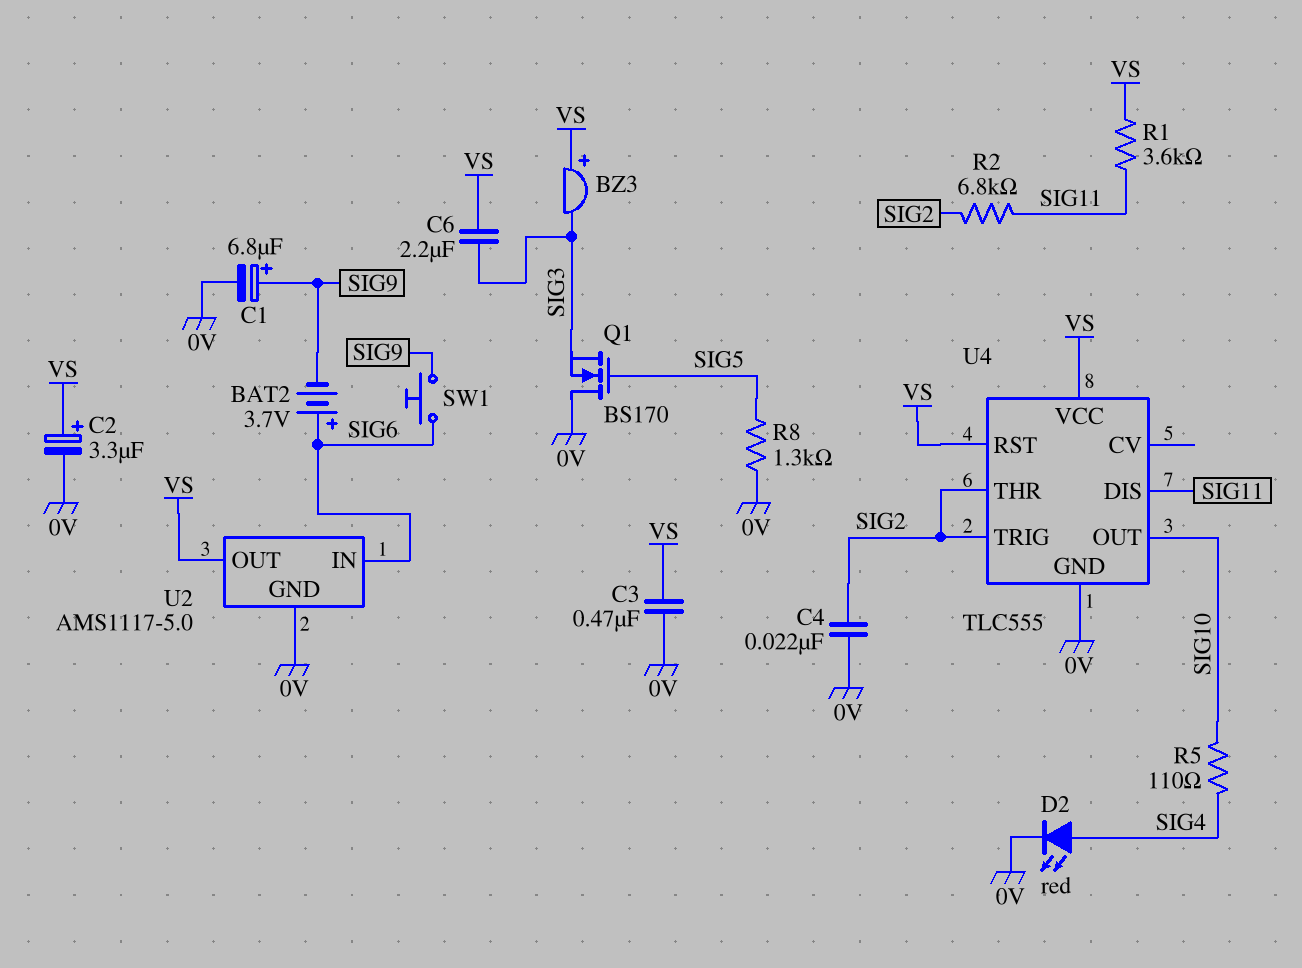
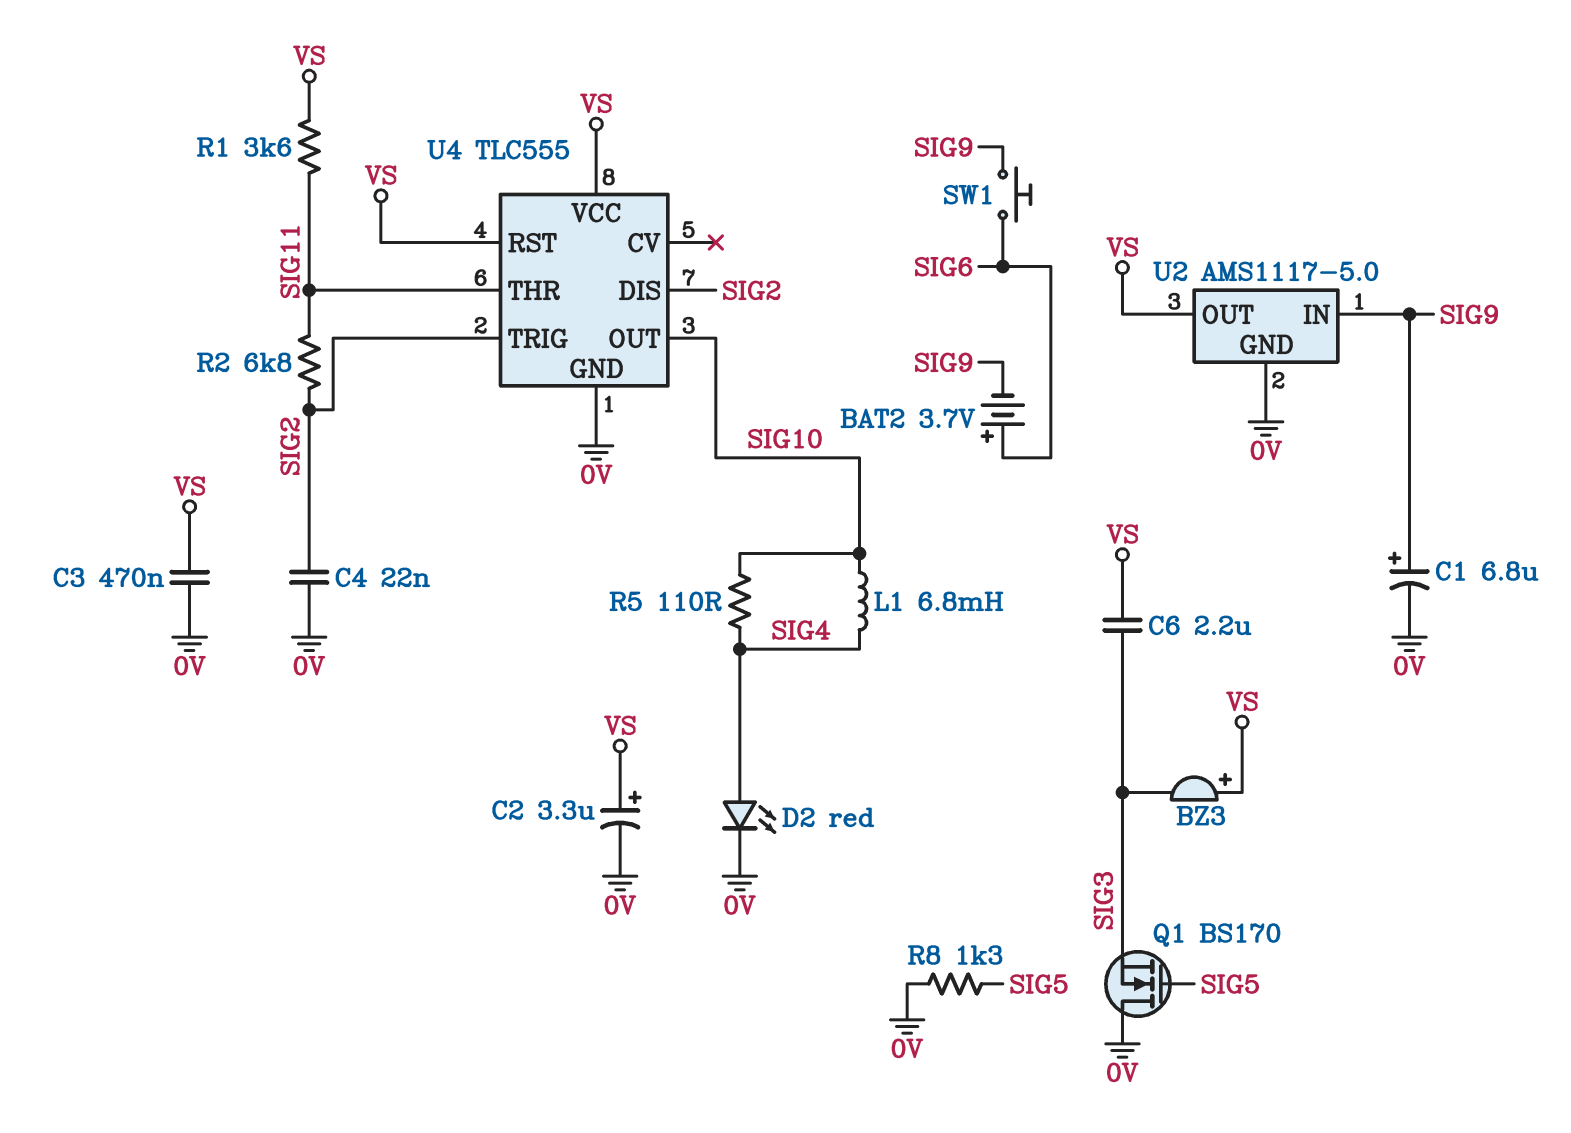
L1: none -> 6.8mH (SIG4, SIG10)
U2 pin IN: SIG6 -> SIG9
U4 pin DIS: SIG11 -> SIG2
U4 pin THR: SIG2 -> SIG11

